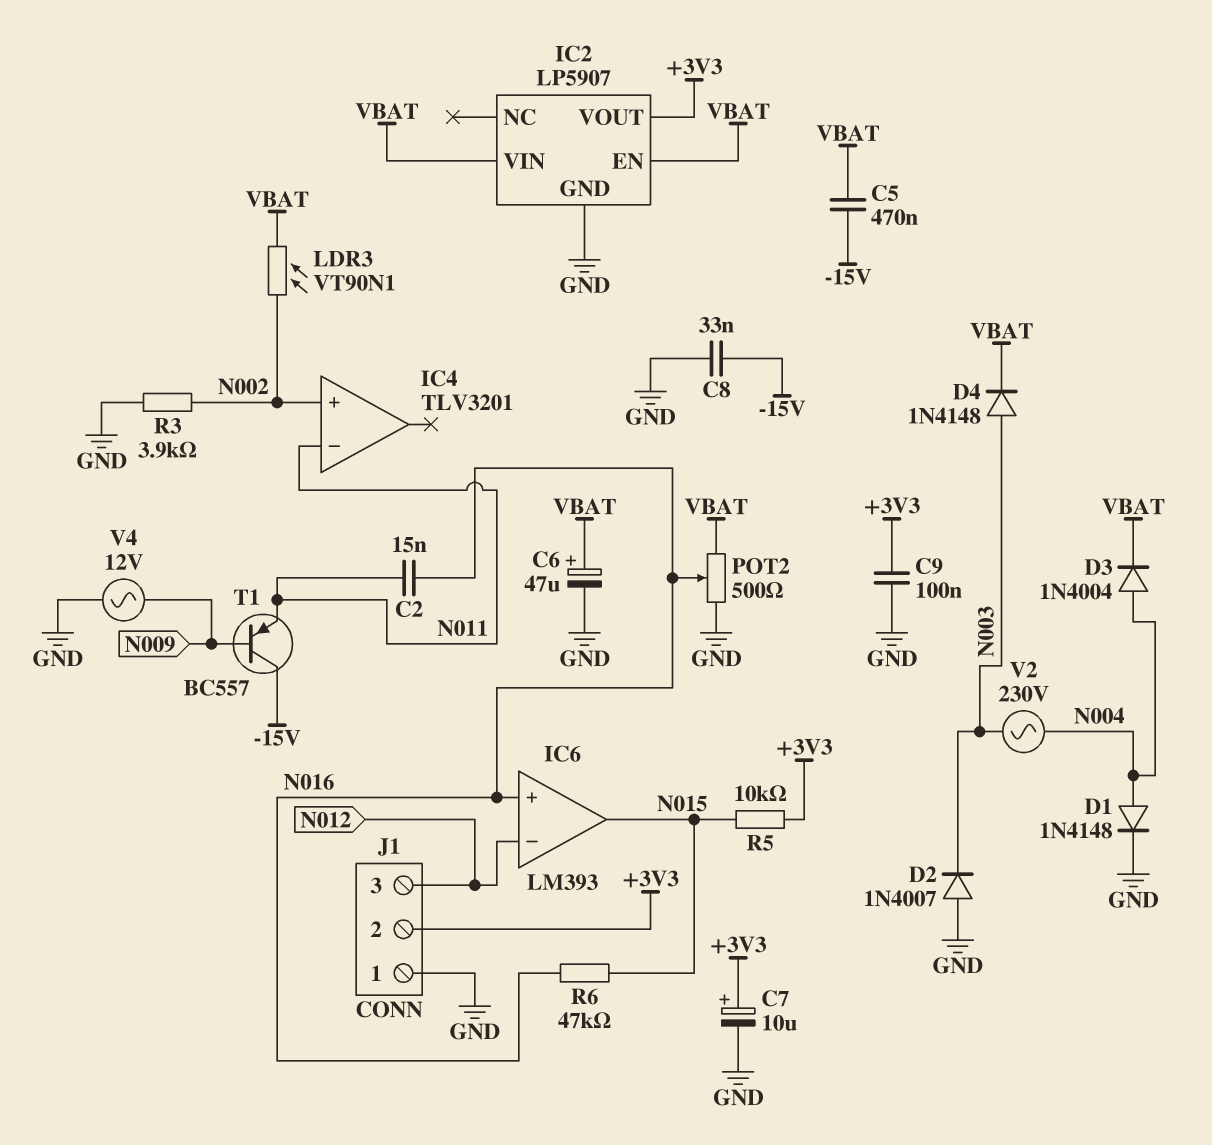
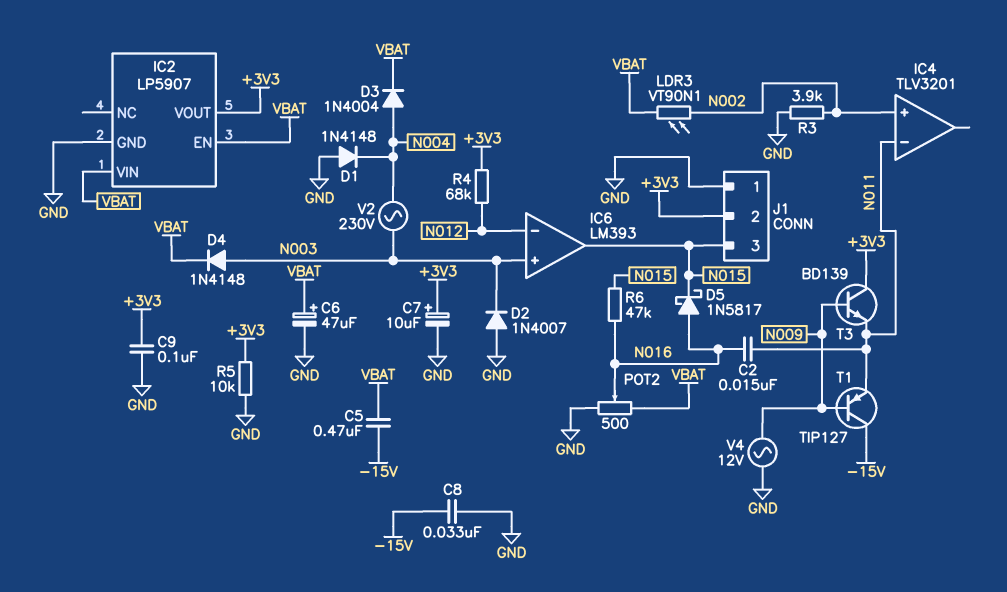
D1: diode 1N4148 (A N004, K GND) -> diode 1N4148 (A GND, K N004)
D5: none -> schottky 1N5817 (A N016, K N015)
IC6 pin in+: N016 -> N003
J1 pin 3: N012 -> N015
R4: none -> 68k (+3V3, N012)
R5: 10k (+3V3, N015) -> 10k (+3V3, GND)
T1: PNP BC557 (B N009, C -15V, E N011) -> PNP TIP127 (B N009, C -15V, E N011)
T3: none -> NPN BD139 (B N009, C +3V3, E N011)

